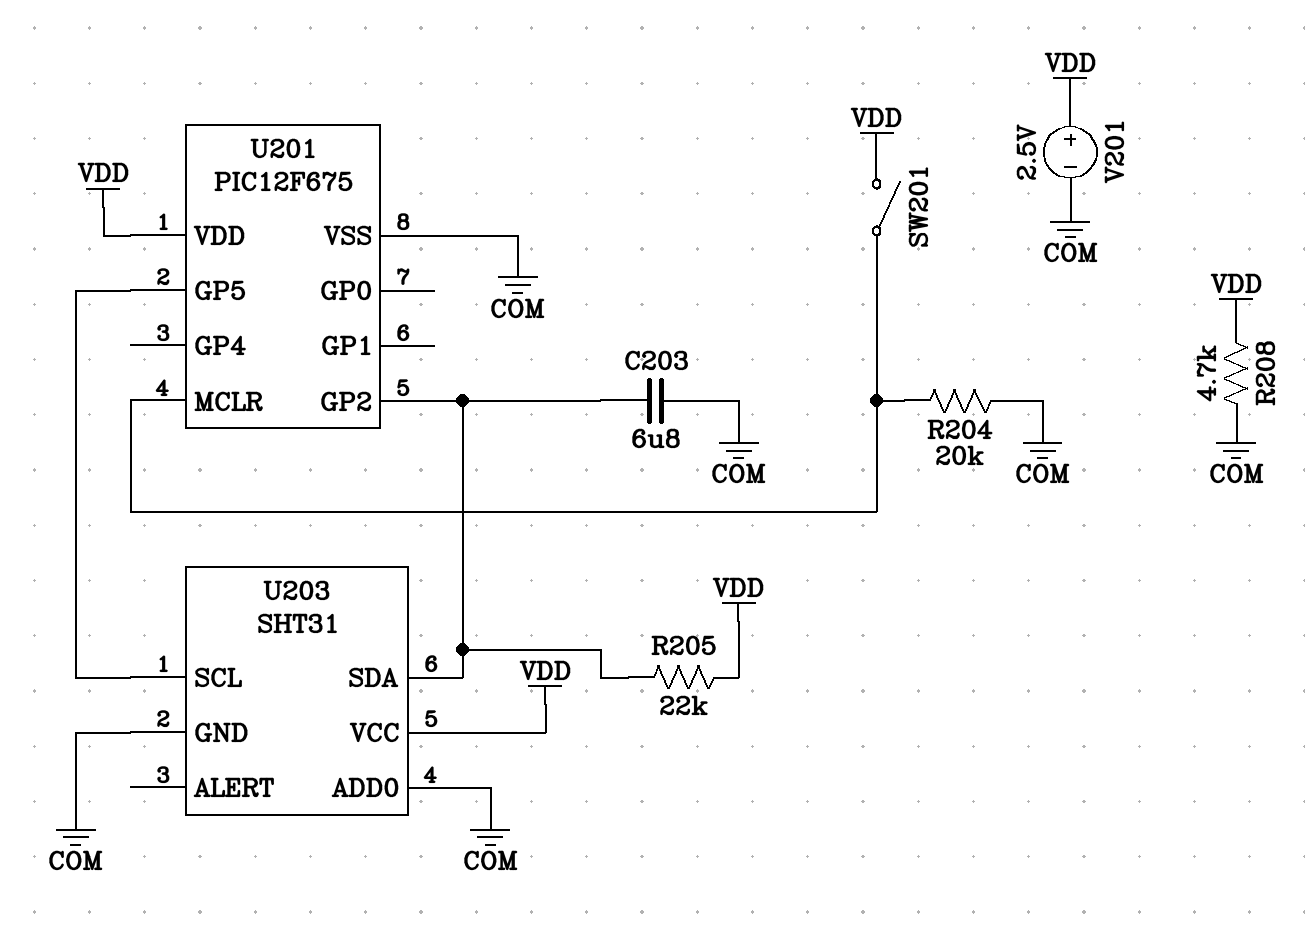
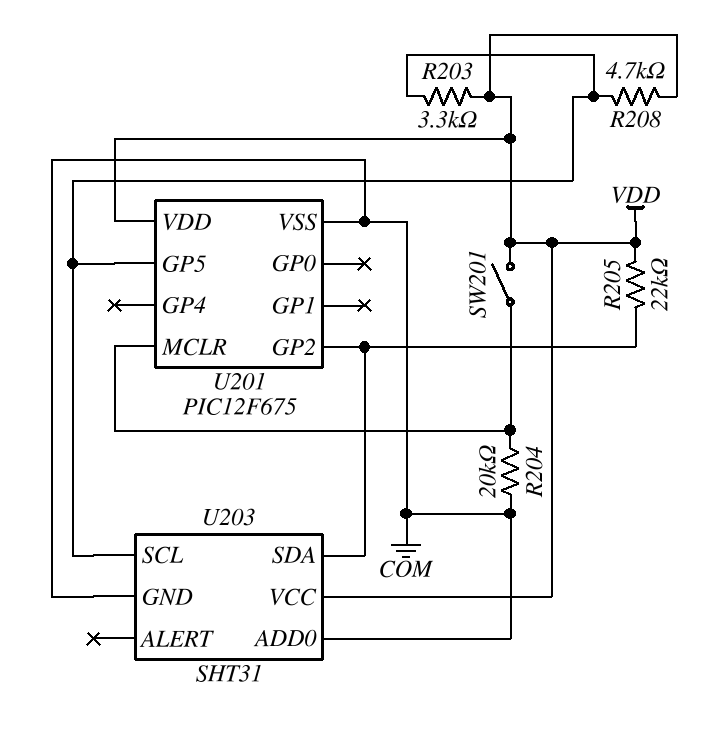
C203: 6.8uF (COM, U201/GP2) -> none
R203: none -> 3.3k (U201/GP5, VDD)
R208: 4.7k (COM, VDD) -> 4.7k (U201/GP5, VDD)
V201: 2.5V (plus VDD, minus COM) -> none

